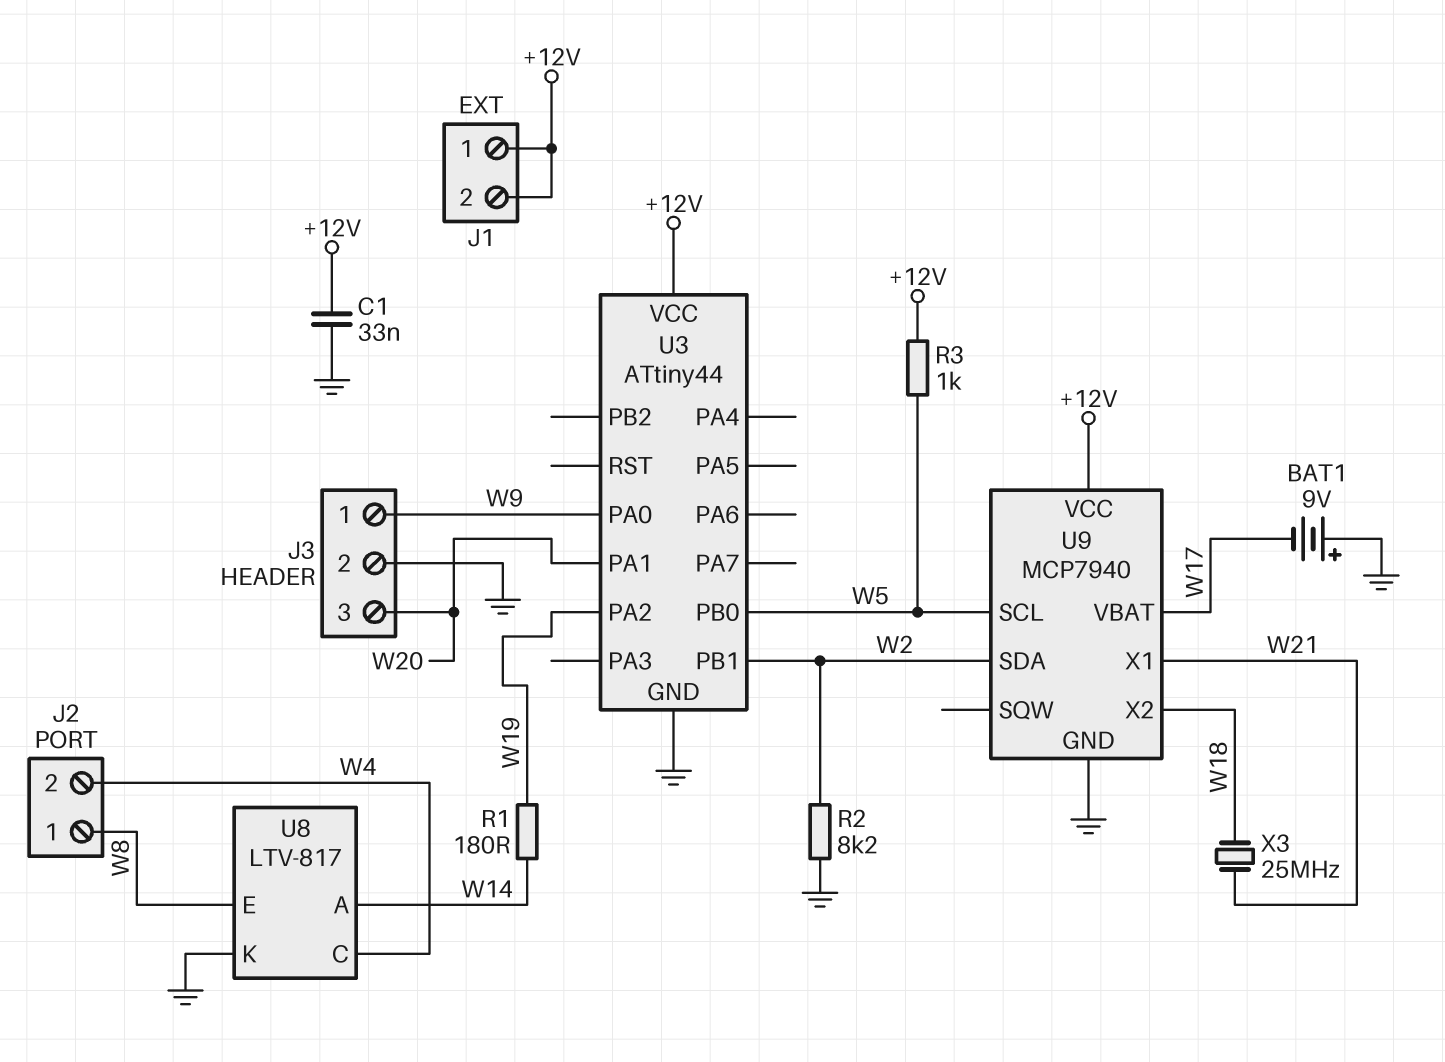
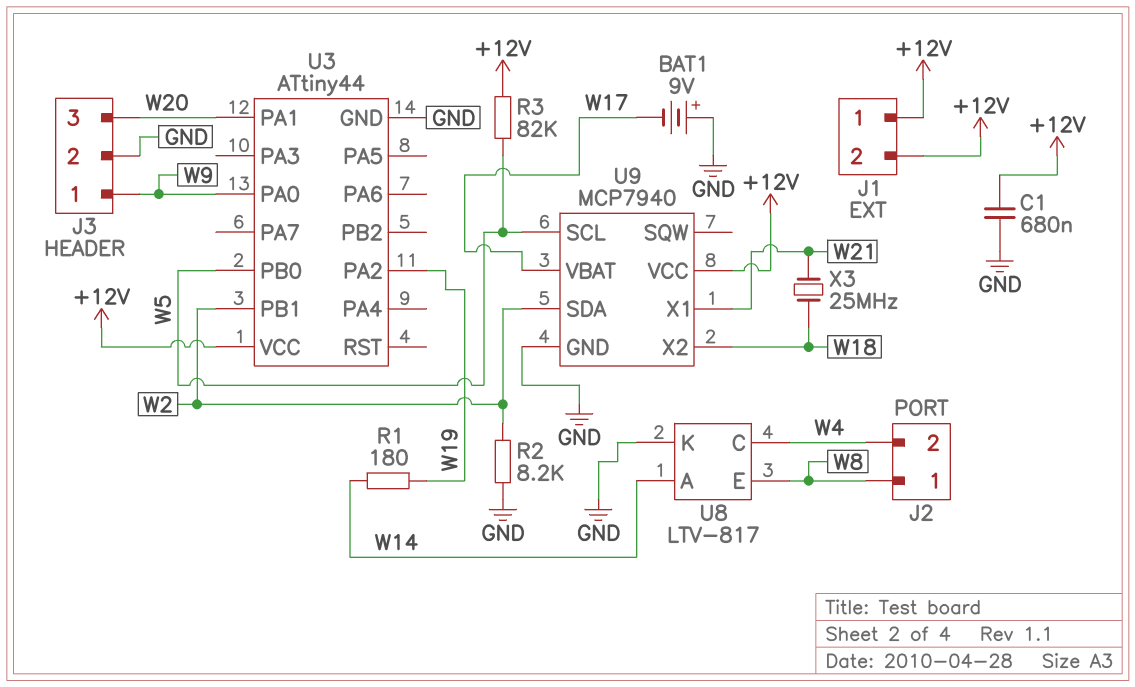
C1: 33nF (+12V, GND) -> 680nF (+12V, GND)
R3: 1k (+12V, W5) -> 82k (+12V, W5)

